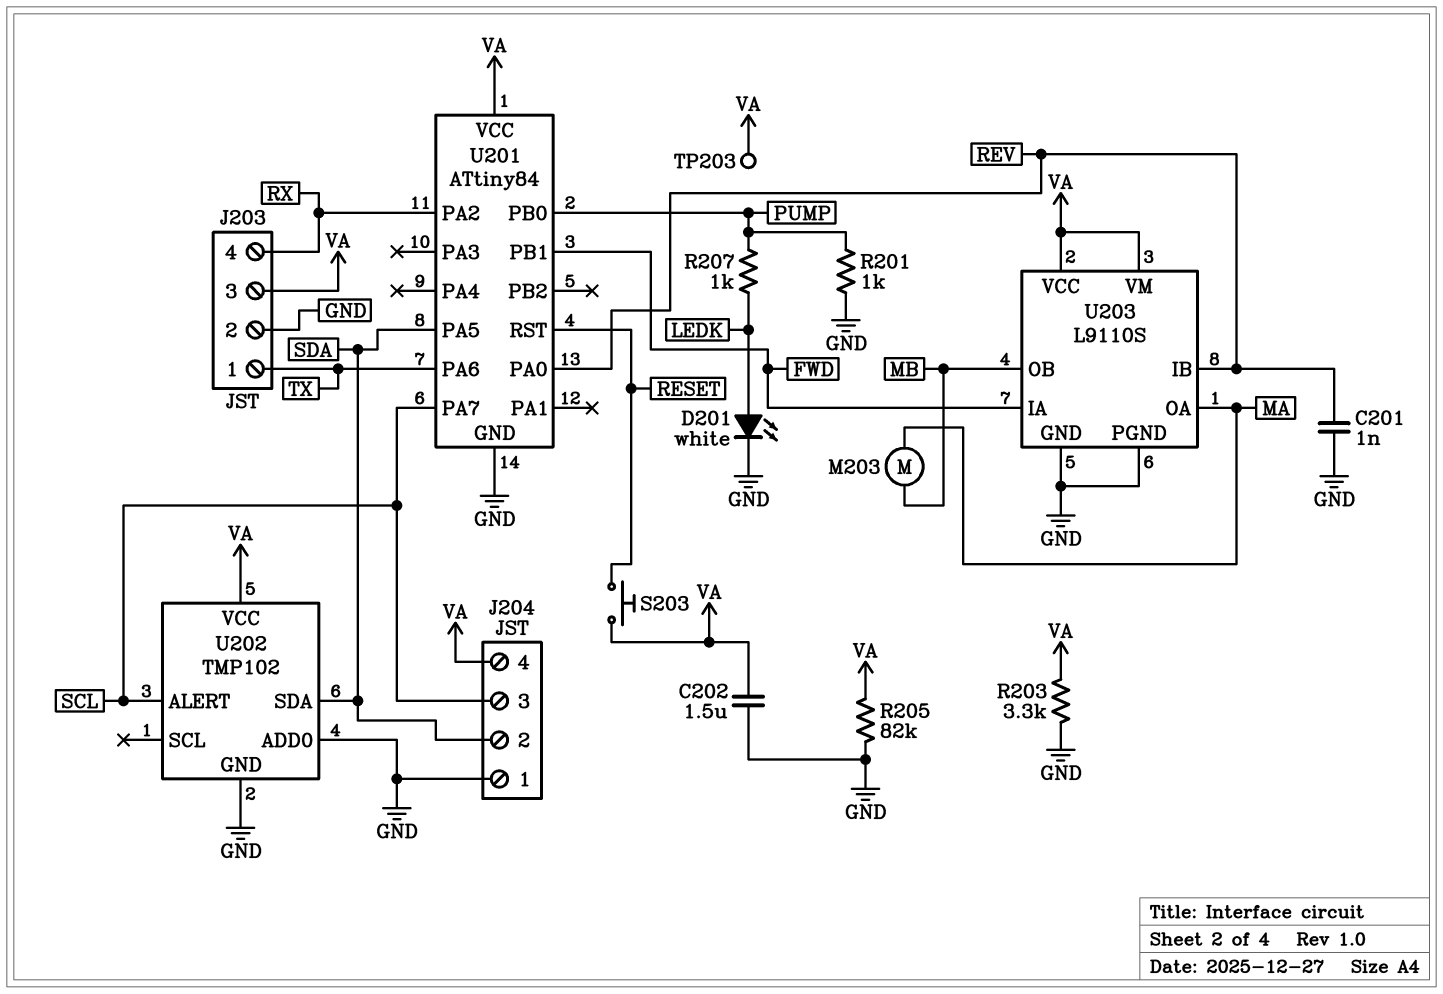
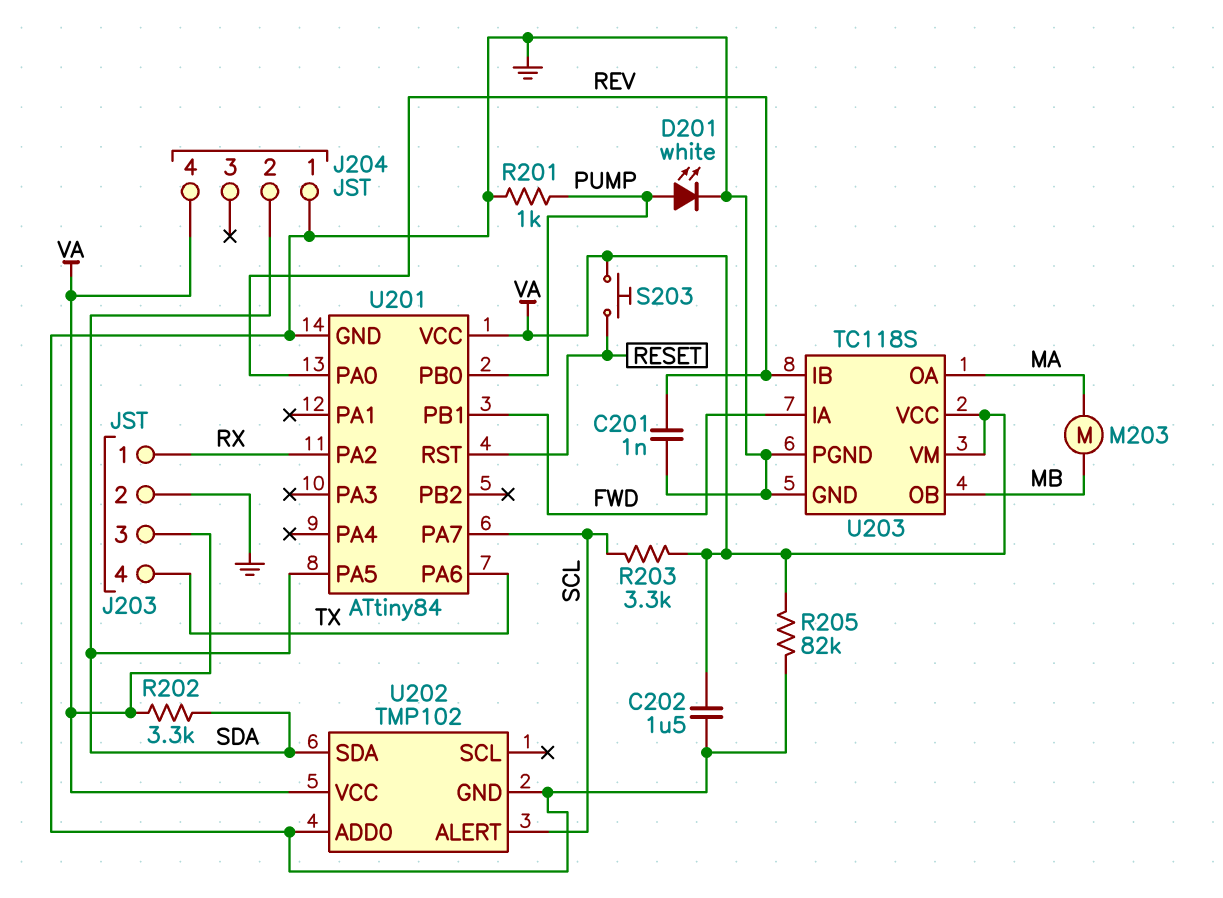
D201: LED white (A LEDK, K GND) -> LED white (A PUMP, K GND)
J203 pin 1: TX -> RX
J203 pin 4: RX -> TX
J204 pin 3: SCL -> none
R202: none -> 3.3k (SDA, VA)
R203: 3.3k (GND, VA) -> 3.3k (SCL, VA)
R207: 1k (LEDK, PUMP) -> none
TP203: test point (VA) -> none
U203: L9110S -> TC118S

